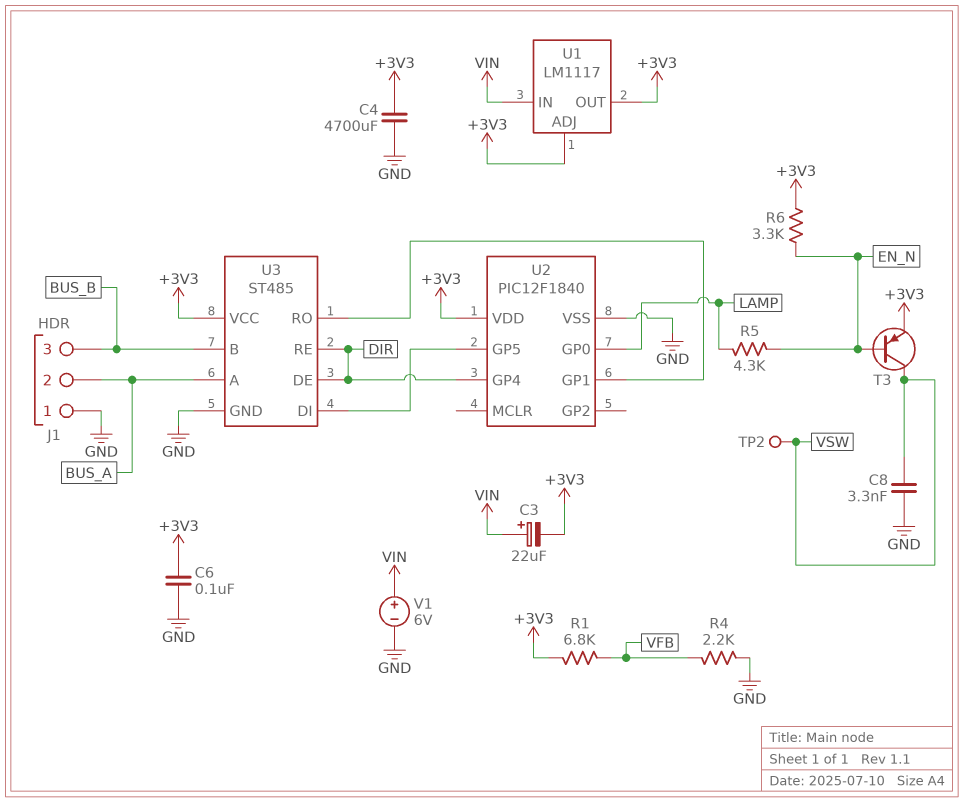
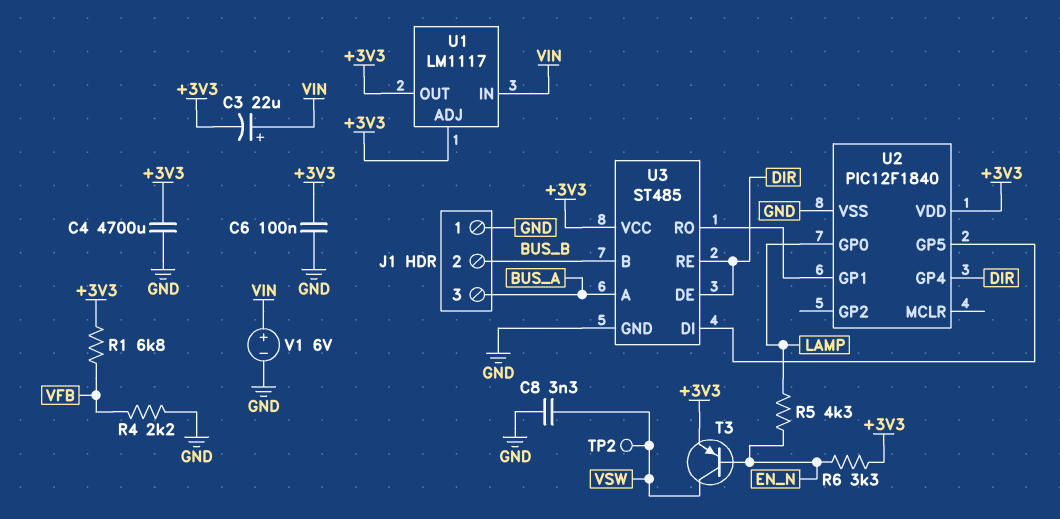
J1 pin 2: BUS_A -> BUS_B
J1 pin 3: BUS_B -> BUS_A

